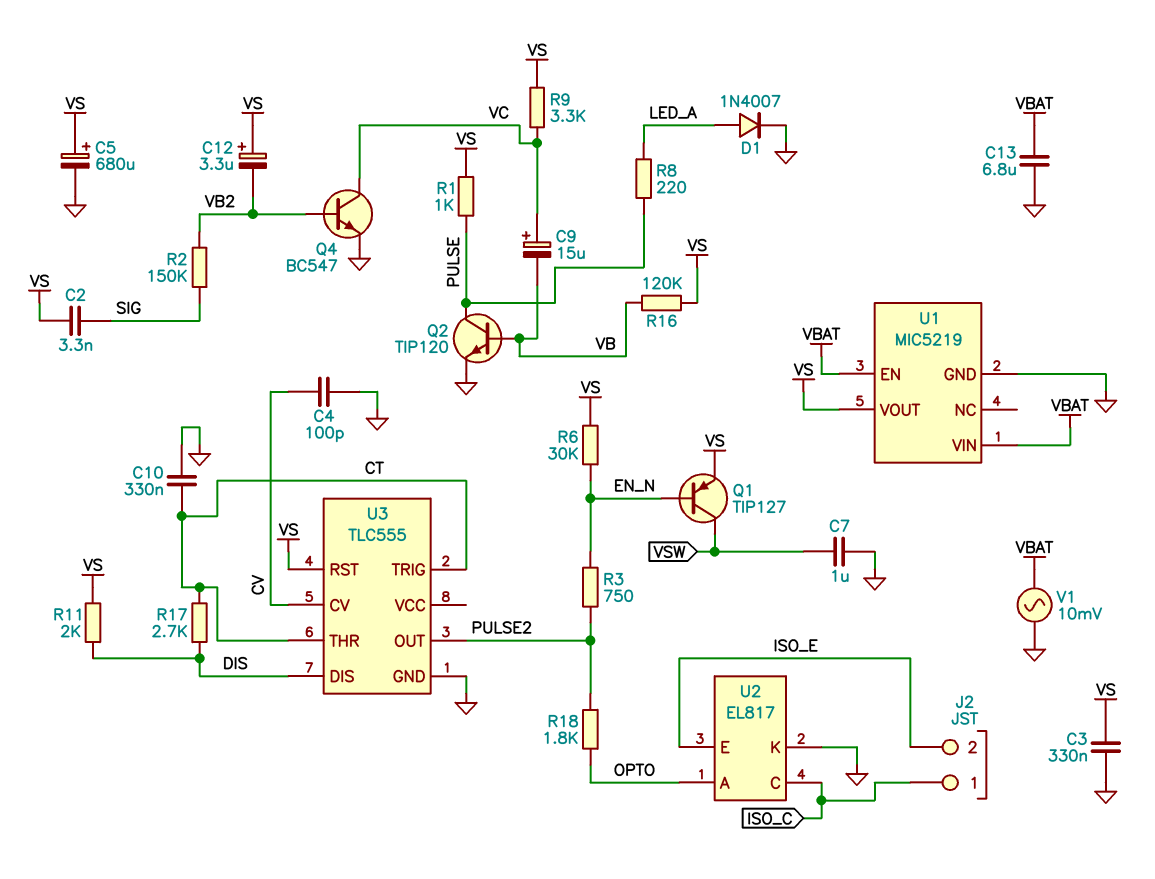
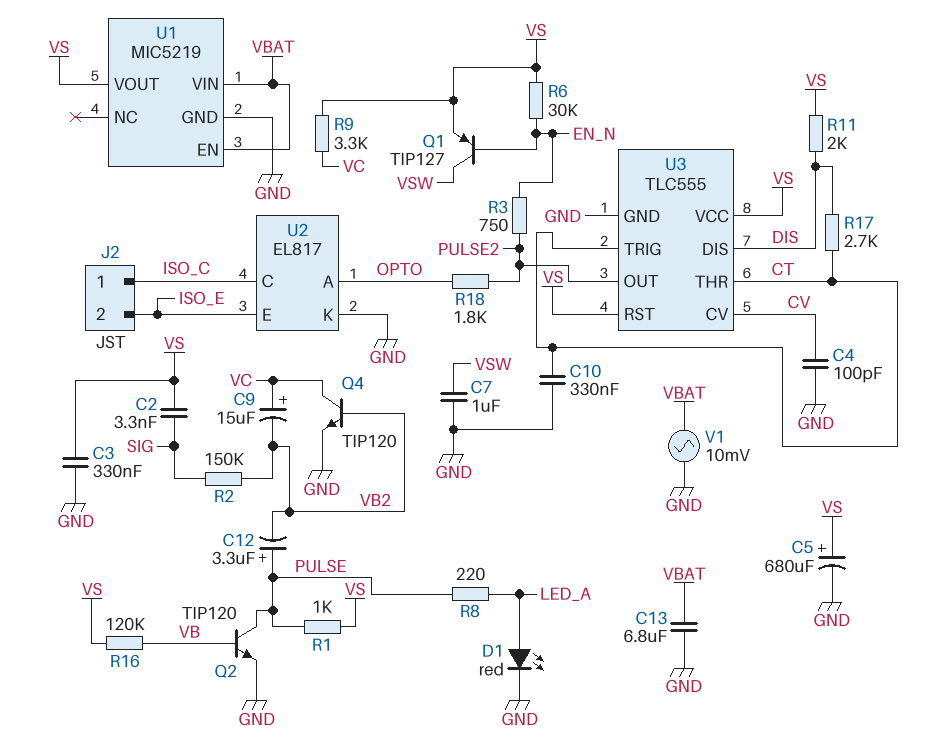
C9: 15uF (plus VC, minus VB) -> 15uF (plus VC, minus VB2)
C12: 3.3uF (plus VS, minus VB2) -> 3.3uF (plus PULSE, minus VB2)
D1: diode 1N4007 (A LED_A, K GND) -> LED red (A LED_A, K GND)
Q4: NPN BC547 (B VB2, C VC, E GND) -> NPN TIP120 (B VB2, C VC, E GND)
U3 pin VCC: none -> VS

